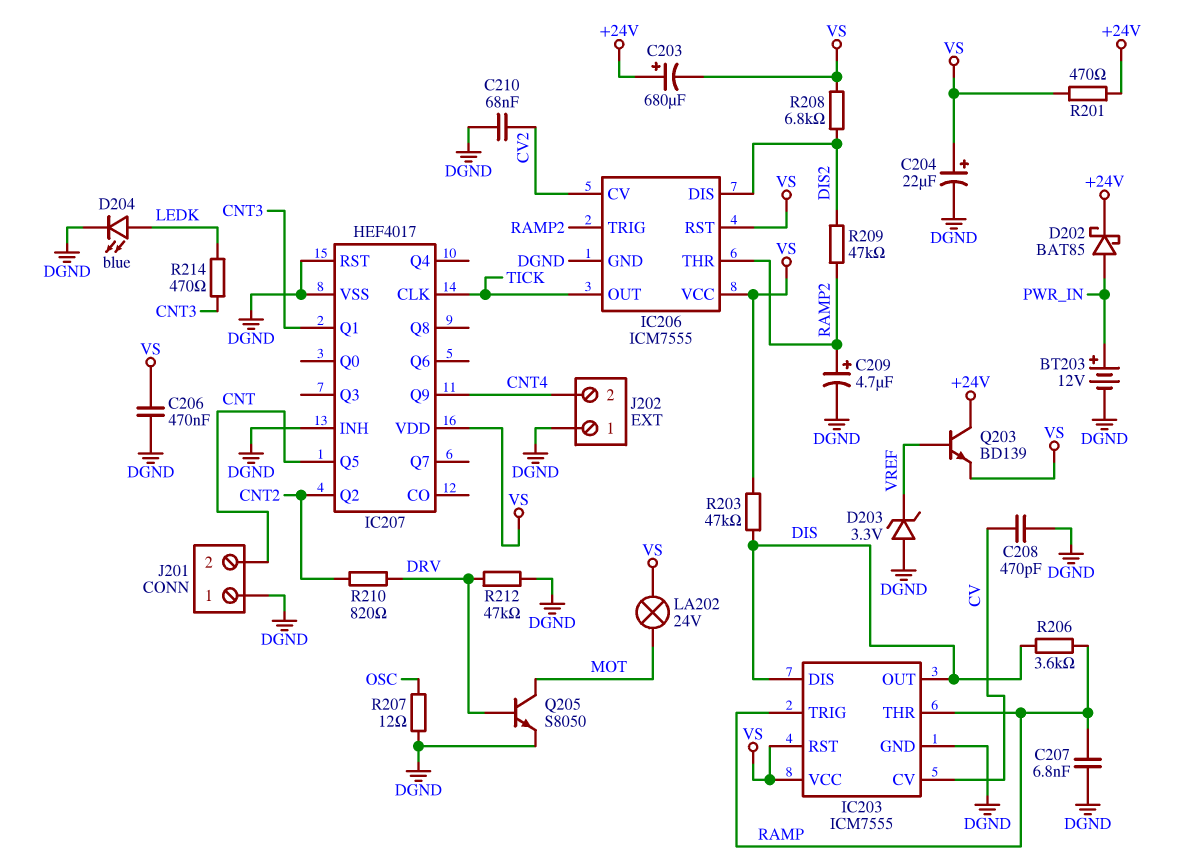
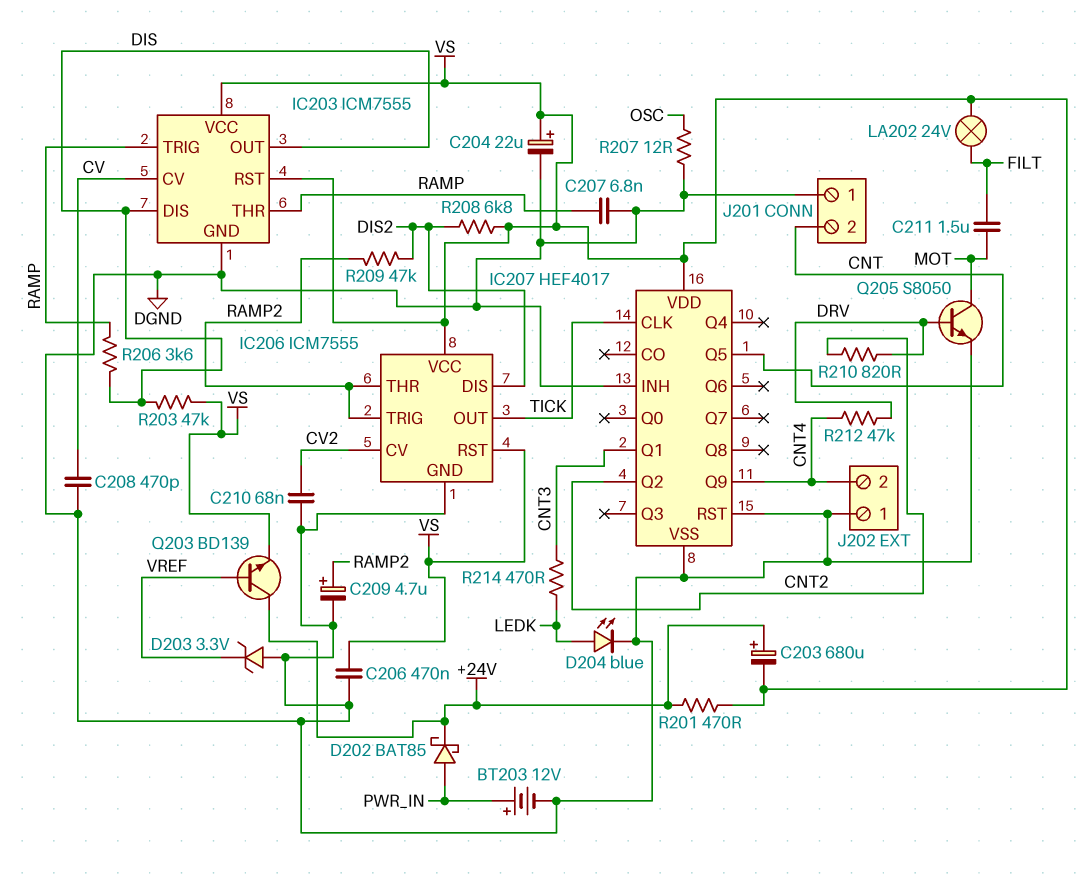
C211: none -> 1.5uF (FILT, MOT)
LA202: lamp 24V (MOT, VS) -> lamp 24V (FILT, VS)
R212: 47k (DGND, DRV) -> 47k (CNT4, DRV)

